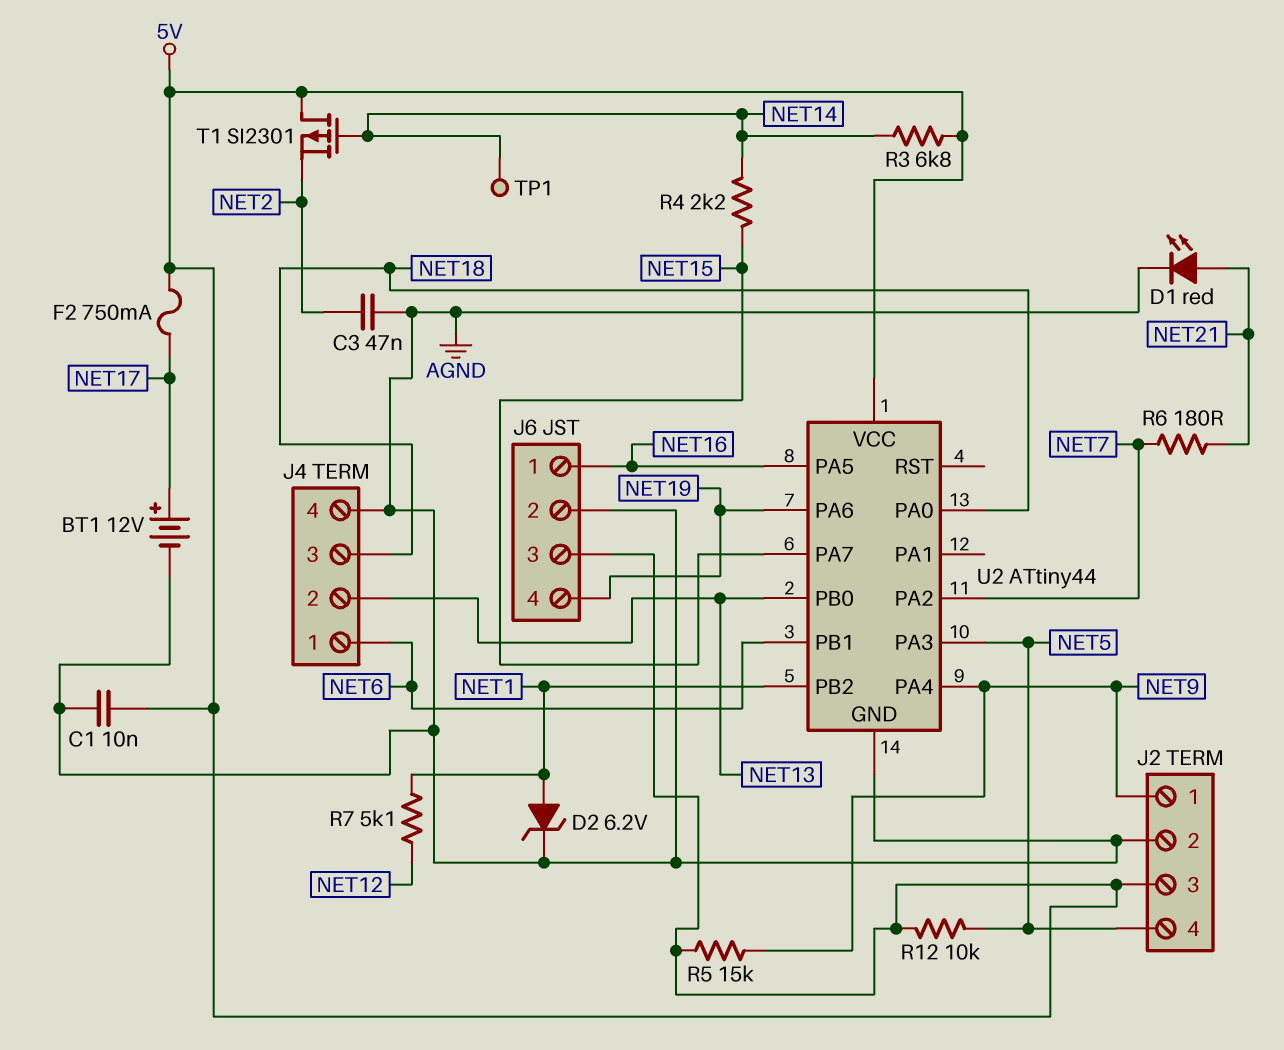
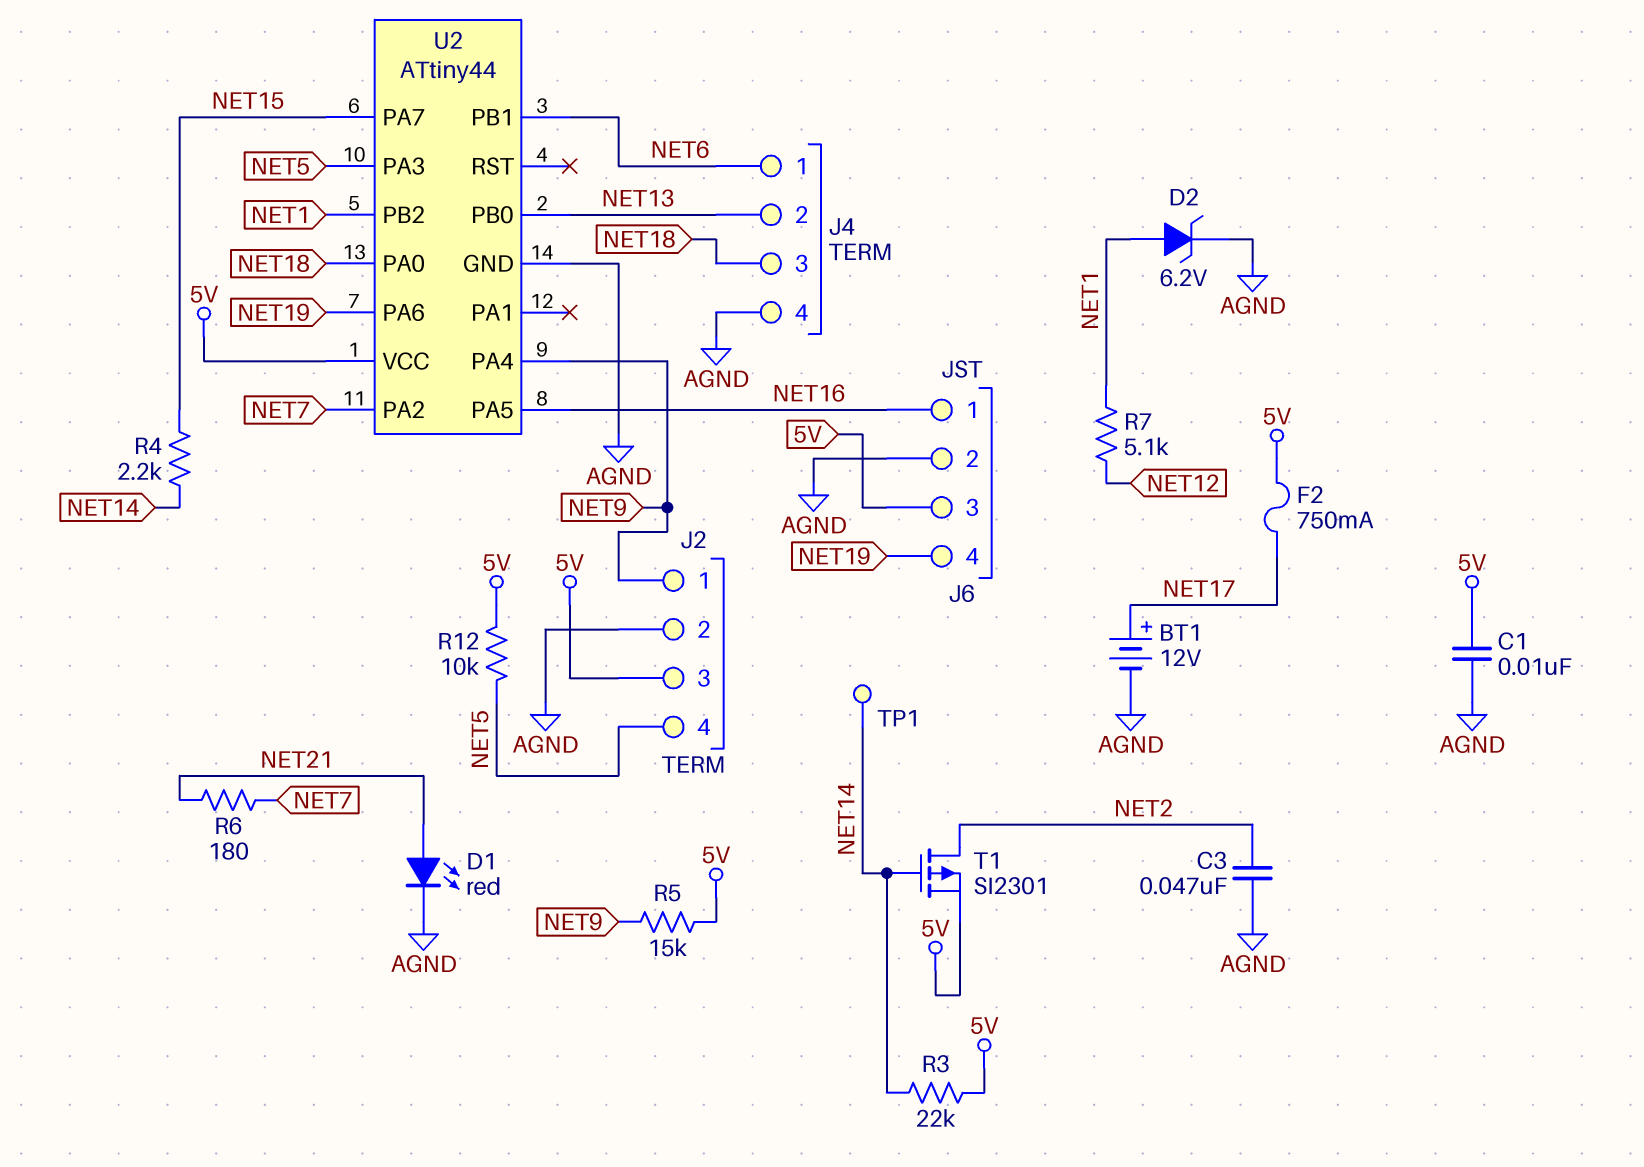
R3: 6.8k (5V, NET14) -> 22k (5V, NET14)
T1: PMOS SI2301 (G NET14, D 5V, S NET2) -> PMOS SI2301 (G NET14, D NET2, S 5V)

